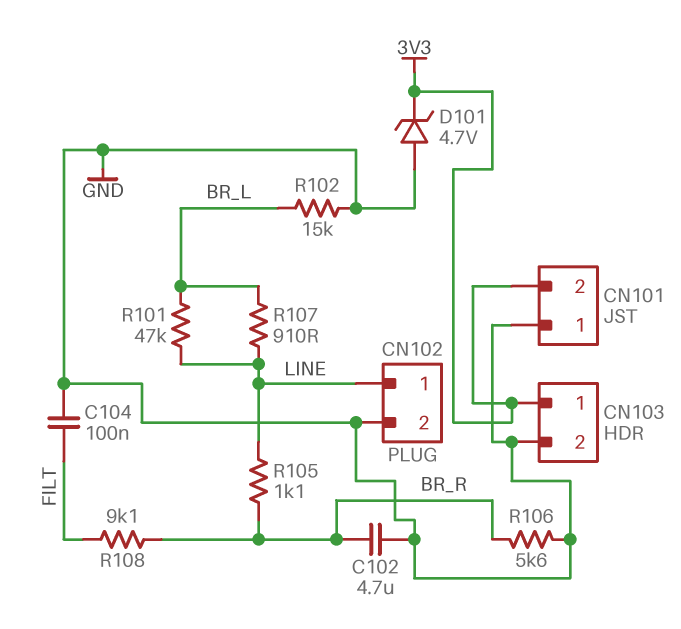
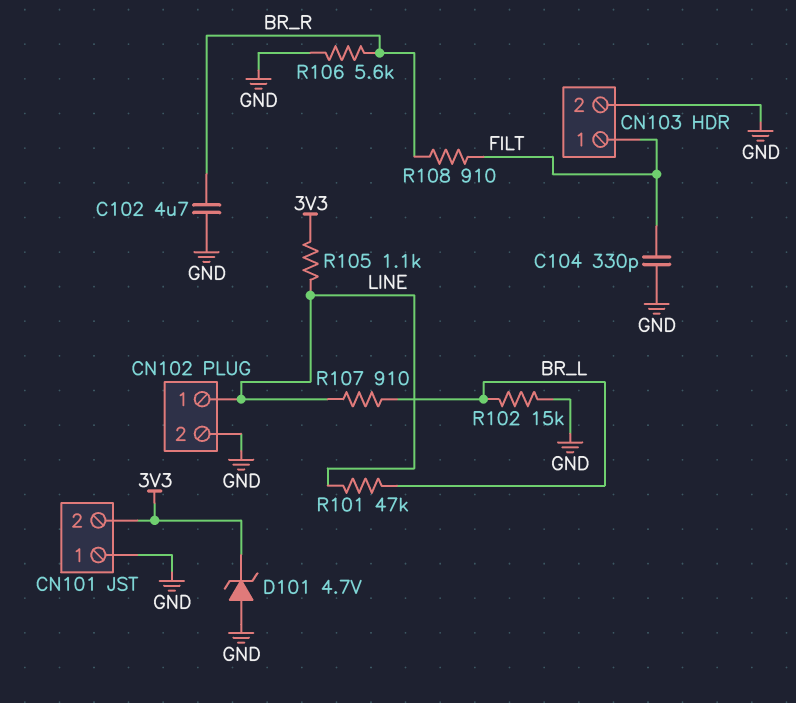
C104: 100nF (FILT, GND) -> 330pF (FILT, GND)
CN103 pin 1: 3V3 -> FILT
R105: 1.1k (BR_R, LINE) -> 1.1k (3V3, LINE)
R108: 9.1k (BR_R, FILT) -> 910 (BR_R, FILT)

